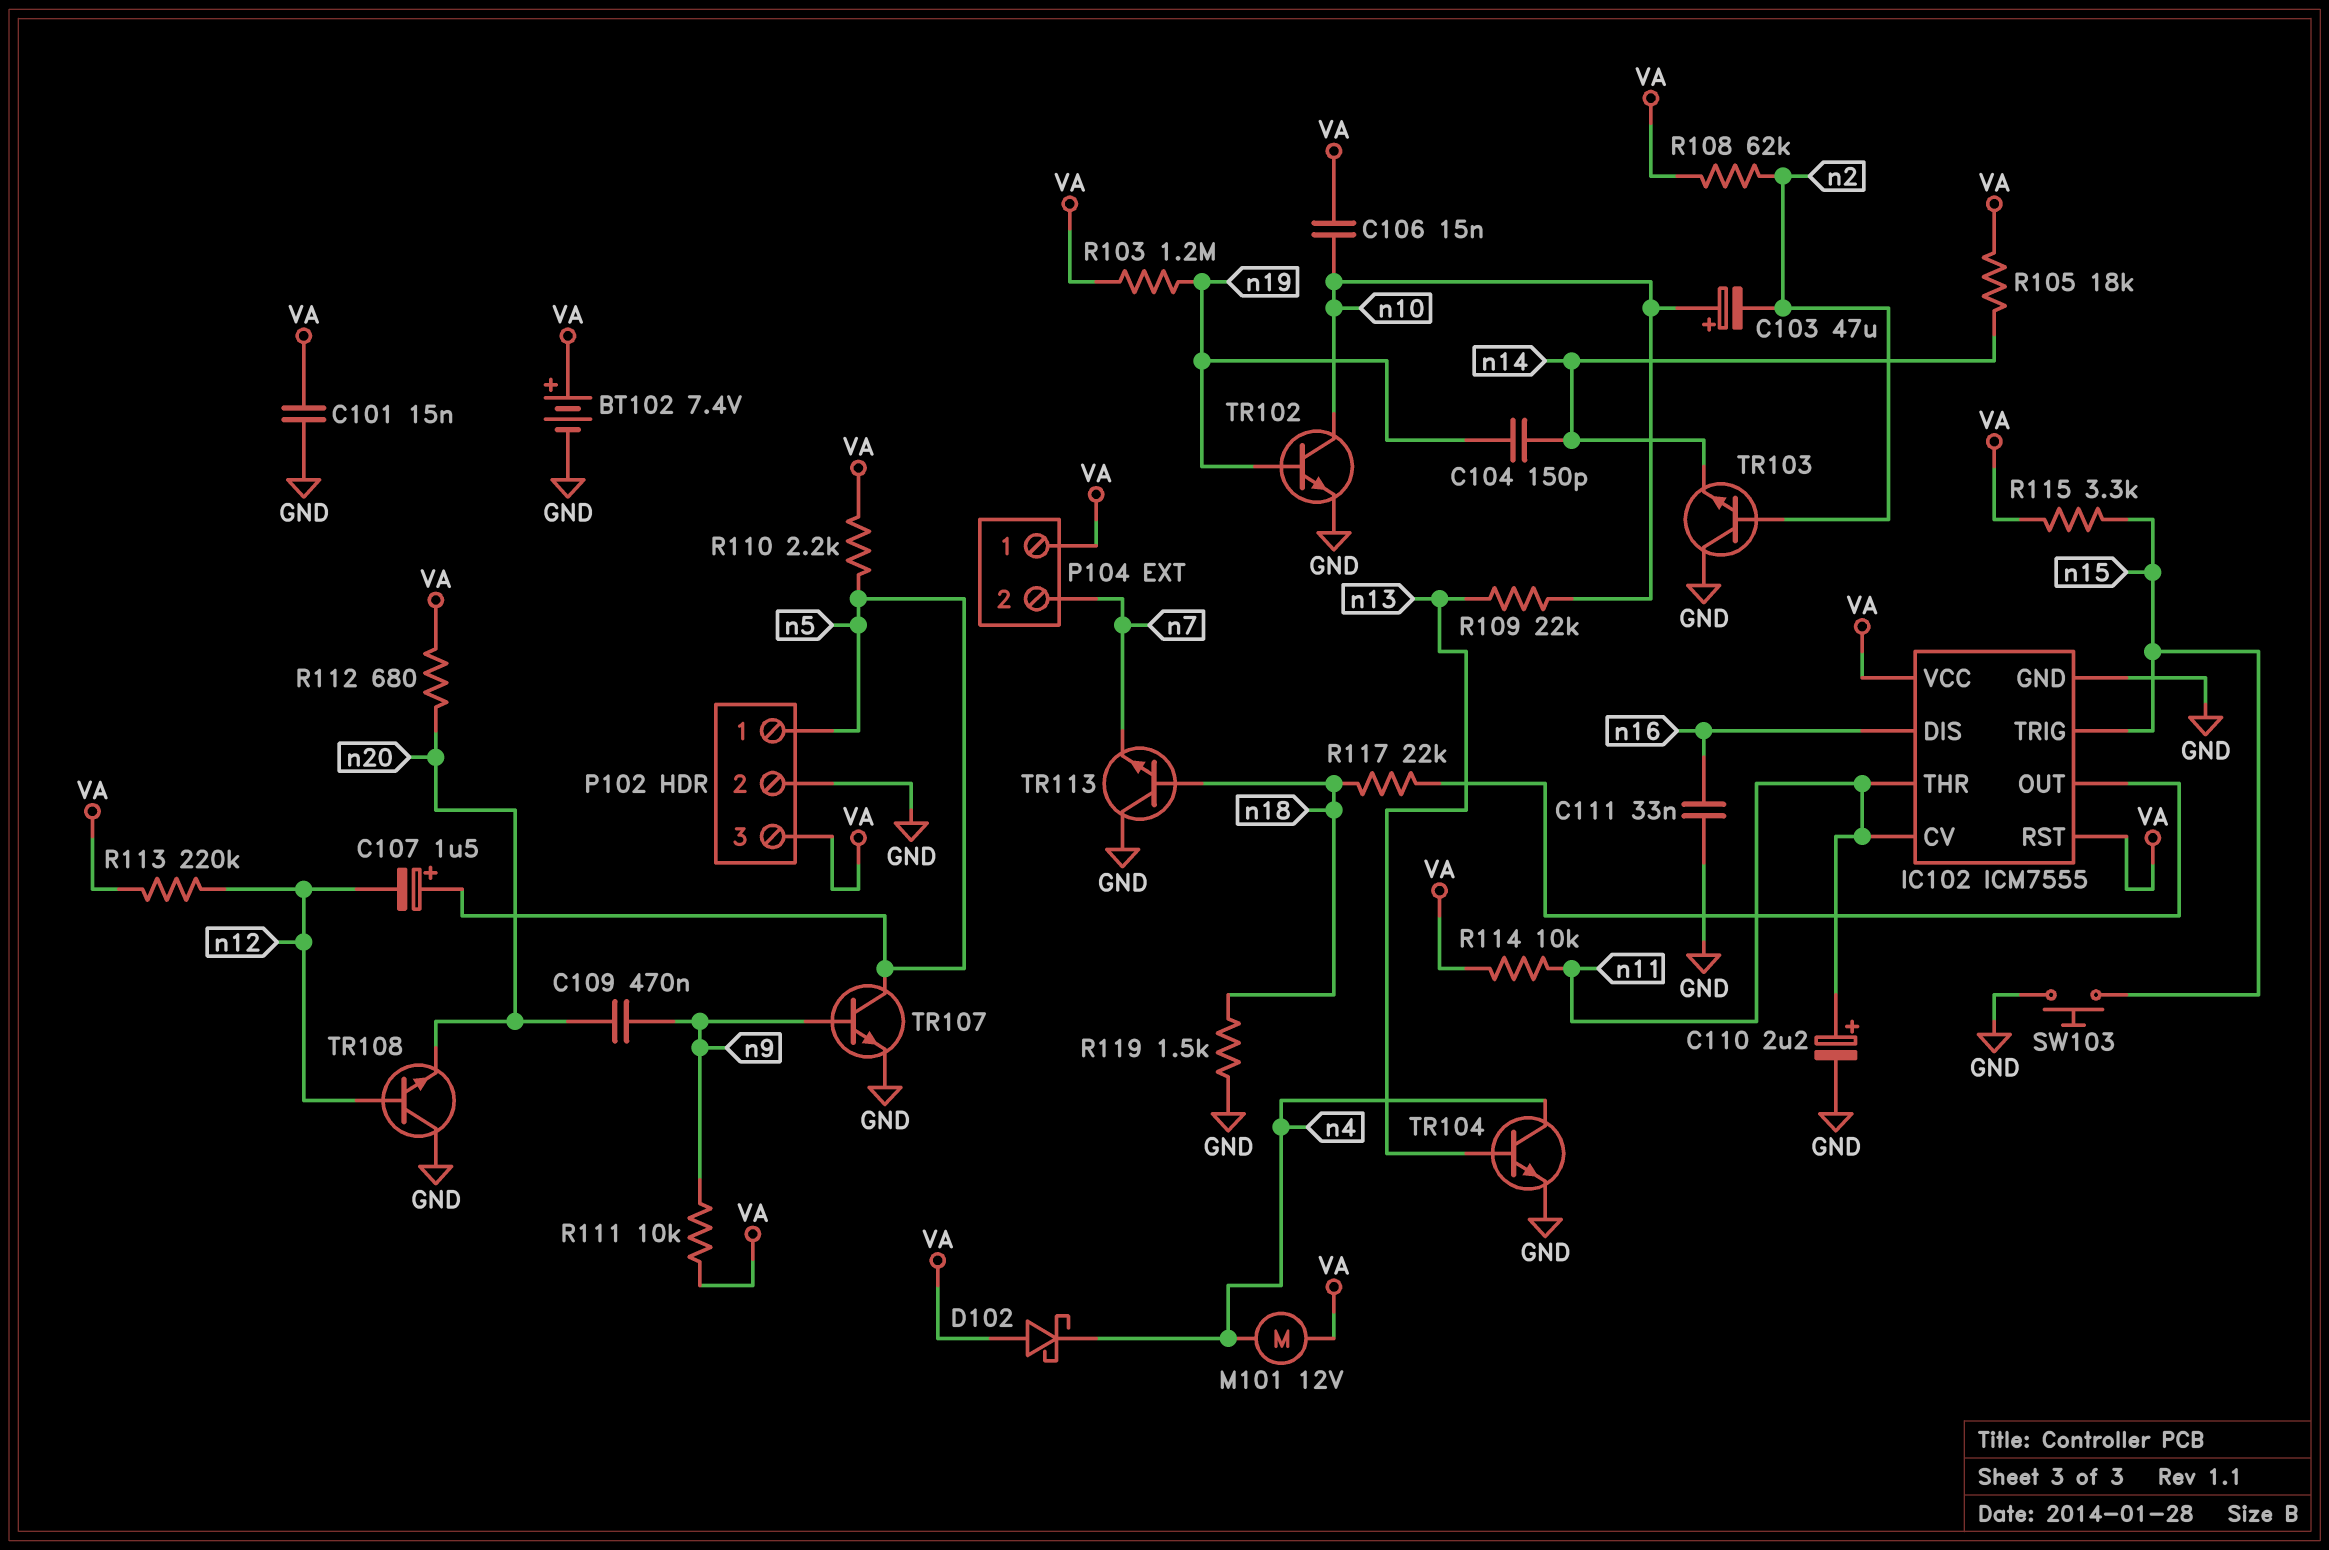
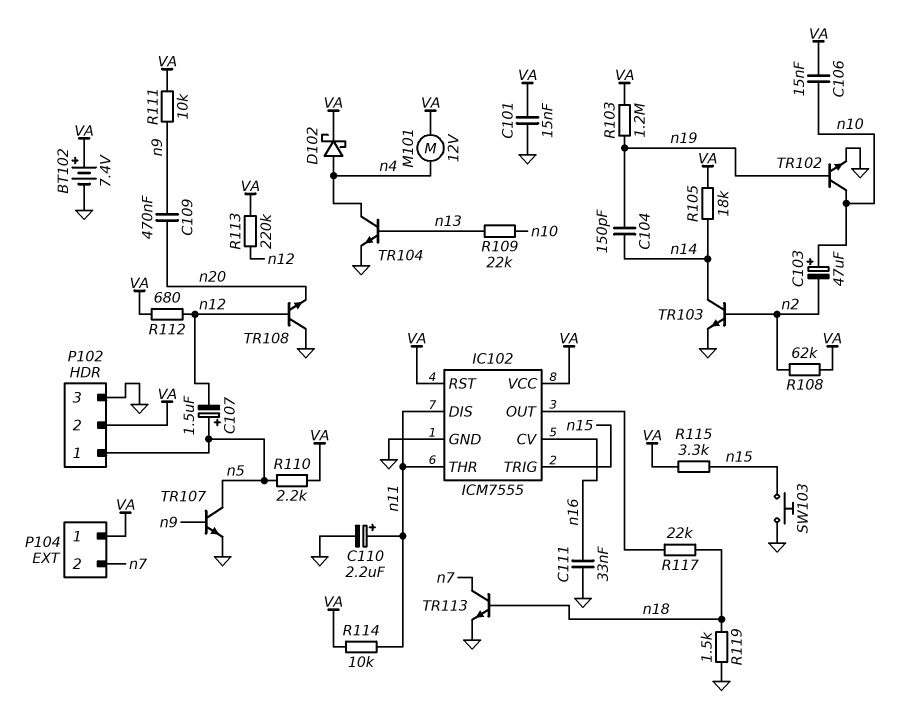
D102: schottky (A VA, K n4) -> schottky (A n4, K VA)
IC102 pin CV: n11 -> n16
IC102 pin DIS: n16 -> n11
P102 pin 2: GND -> VA
P102 pin 3: VA -> GND
R112: 680 (VA, n20) -> 680 (VA, n12)
TR103: NPN (B n2, C GND, E n14) -> NPN (B n2, C n14, E GND)
TR113: NPN (B n18, C GND, E n7) -> NPN (B n18, C n7, E GND)

